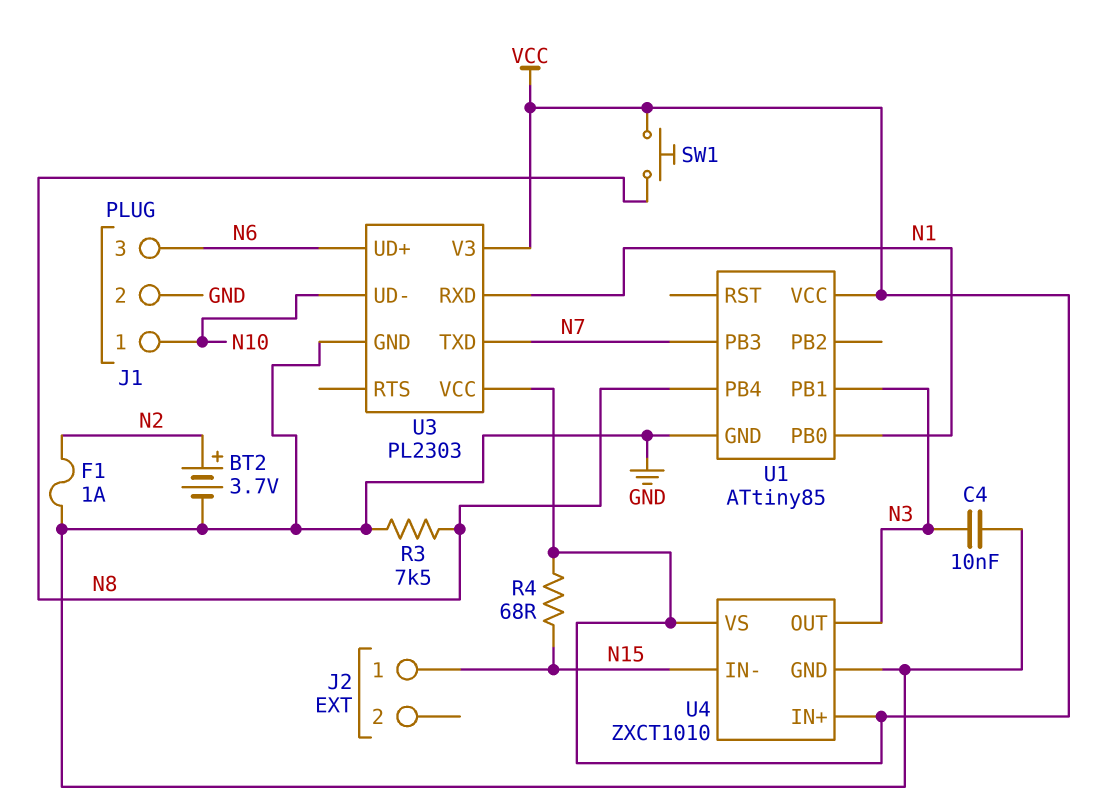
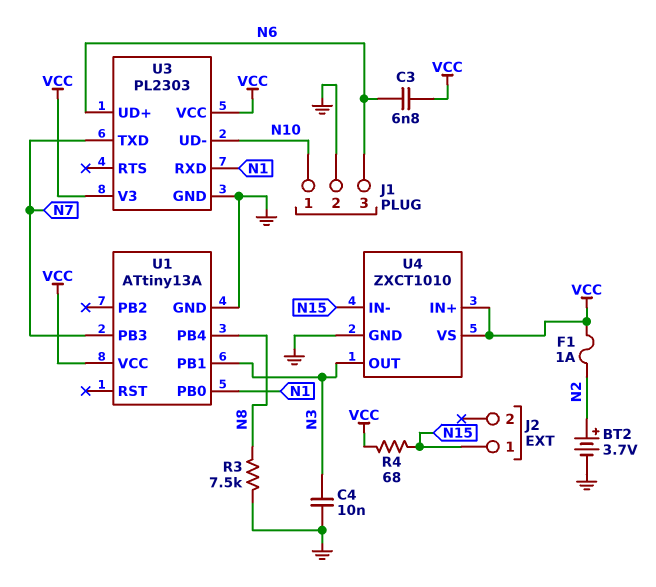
C3: none -> 6.8nF (N6, VCC)
F1: 1A (GND, N2) -> 1A (N2, VCC)
SW1: button (N8, VCC) -> none
U1: ATtiny85 -> ATtiny13A

